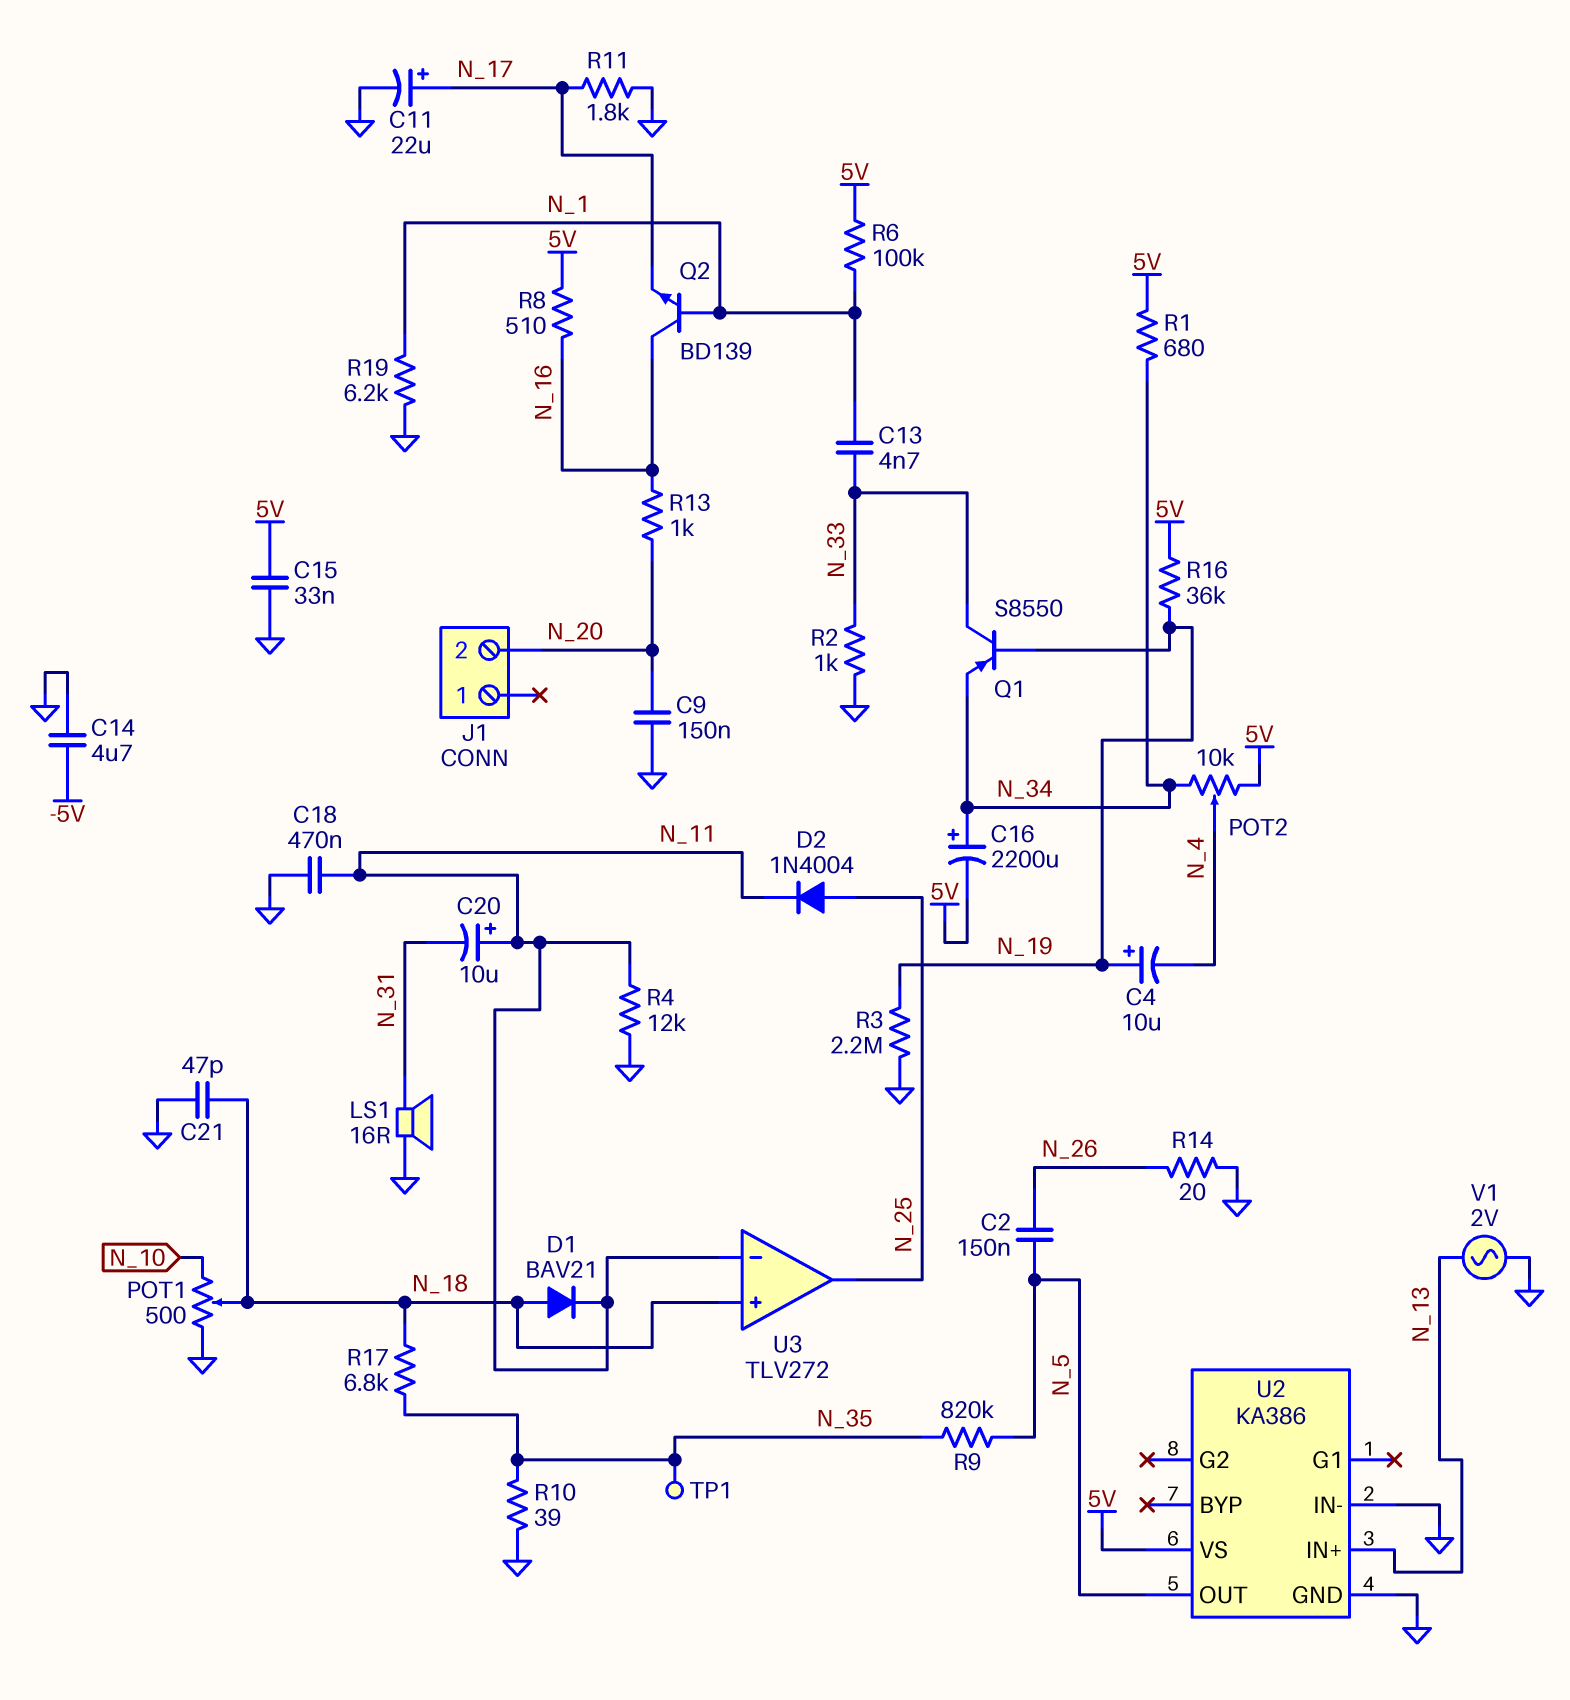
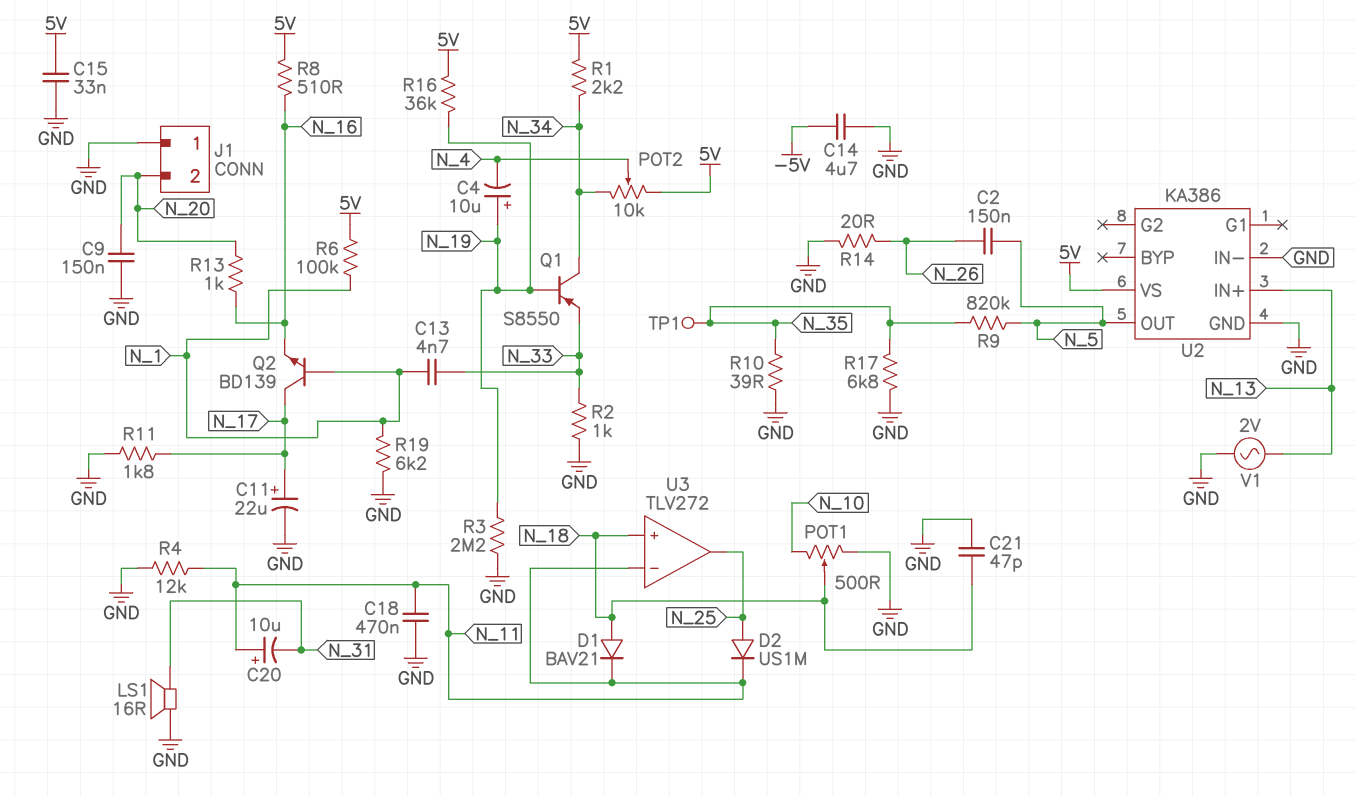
C16: 2200uF (plus N_34, minus 5V) -> none
D2: diode 1N4004 (A N_25, K N_11) -> diode US1M (A N_25, K N_11)
J1 pin 1: none -> GND
Q1: PNP S8550 (B N_19, C N_33, E N_34) -> PNP S8550 (B N_19, C N_34, E N_33)
Q2: NPN BD139 (B N_1, C N_16, E N_17) -> NPN BD139 (B N_1, C N_17, E N_16)
R1: 680 (5V, N_34) -> 2.2k (5V, N_34)
R17: 6.8k (N_18, N_35) -> 6.8k (GND, N_35)

